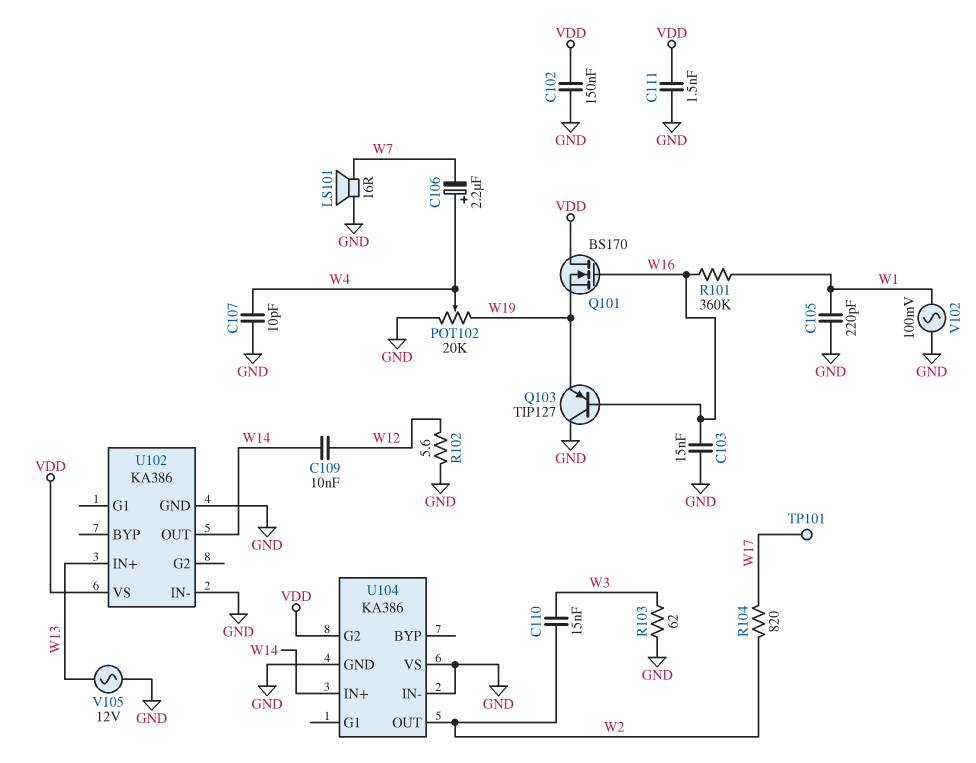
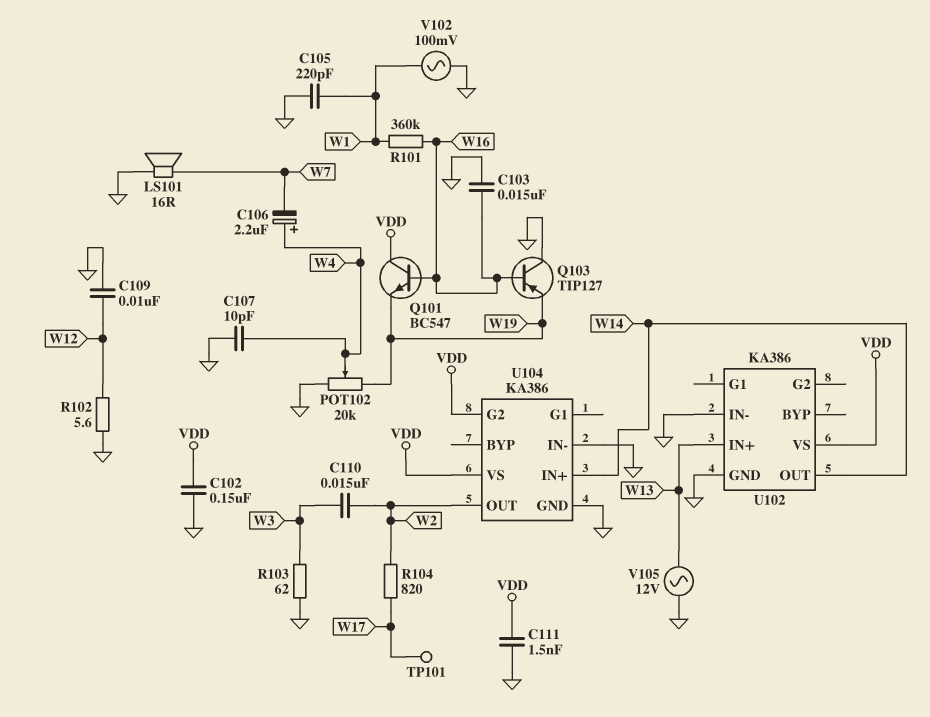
C109: 10nF (W12, W14) -> 10nF (GND, W12)
Q101: NMOS BS170 (G W16, D VDD, S W19) -> NPN BC547 (B W16, C VDD, E W19)
U104 pin VS: GND -> VDD

